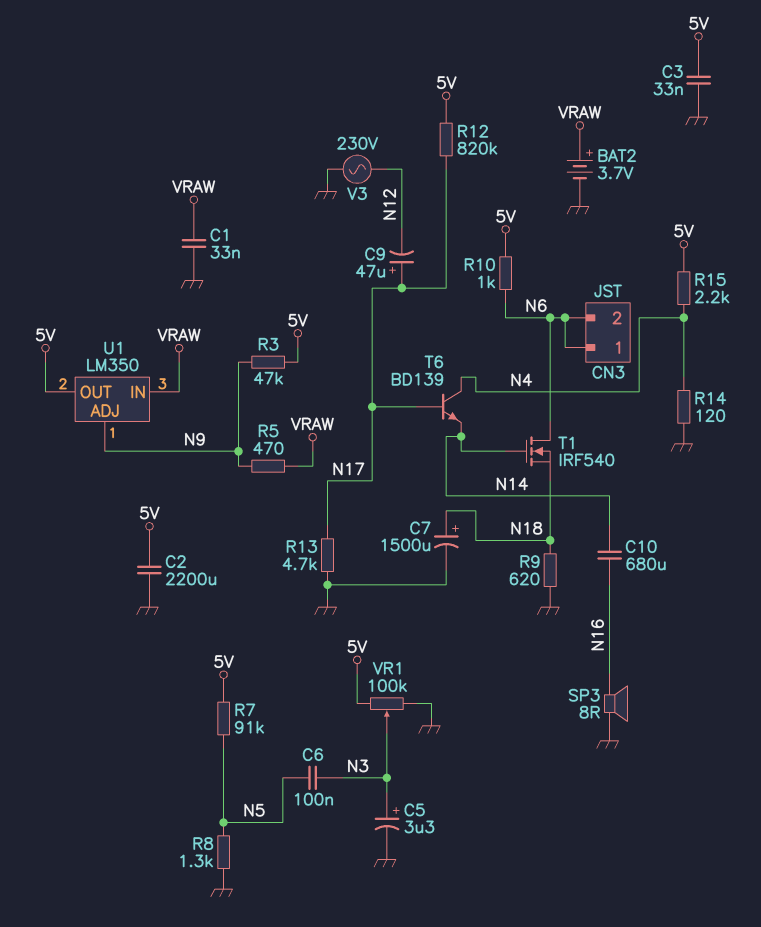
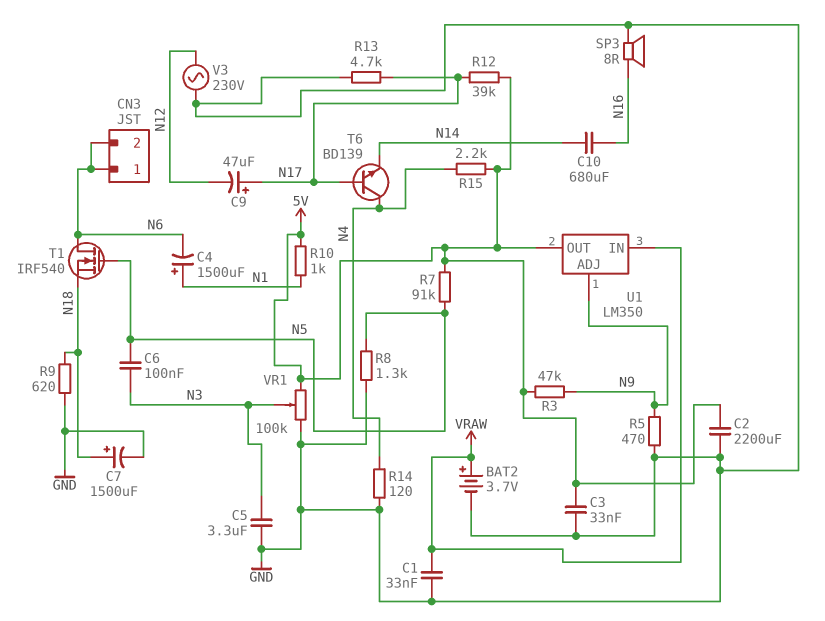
C4: none -> 1500uF (plus N1, minus N6)
C5: 3.3uF (plus N3, minus GND) -> 3.3uF (GND, N3)
R5: 470 (N9, VRAW) -> 470 (GND, N9)
R10: 1k (5V, N6) -> 1k (5V, N1)
R12: 820k (5V, N17) -> 39k (5V, N17)
T1: NMOS IRF540 (G N14, D N6, S N18) -> NMOS IRF540 (G N5, D N6, S N18)

